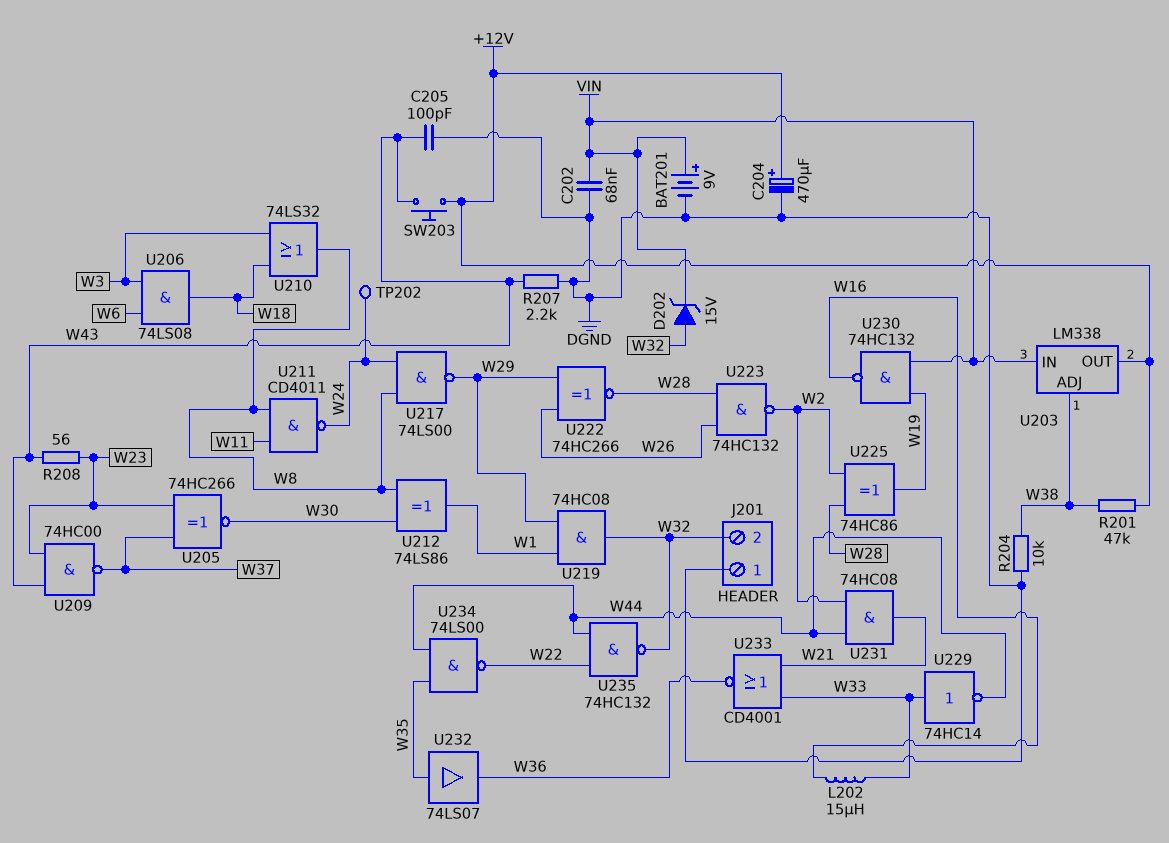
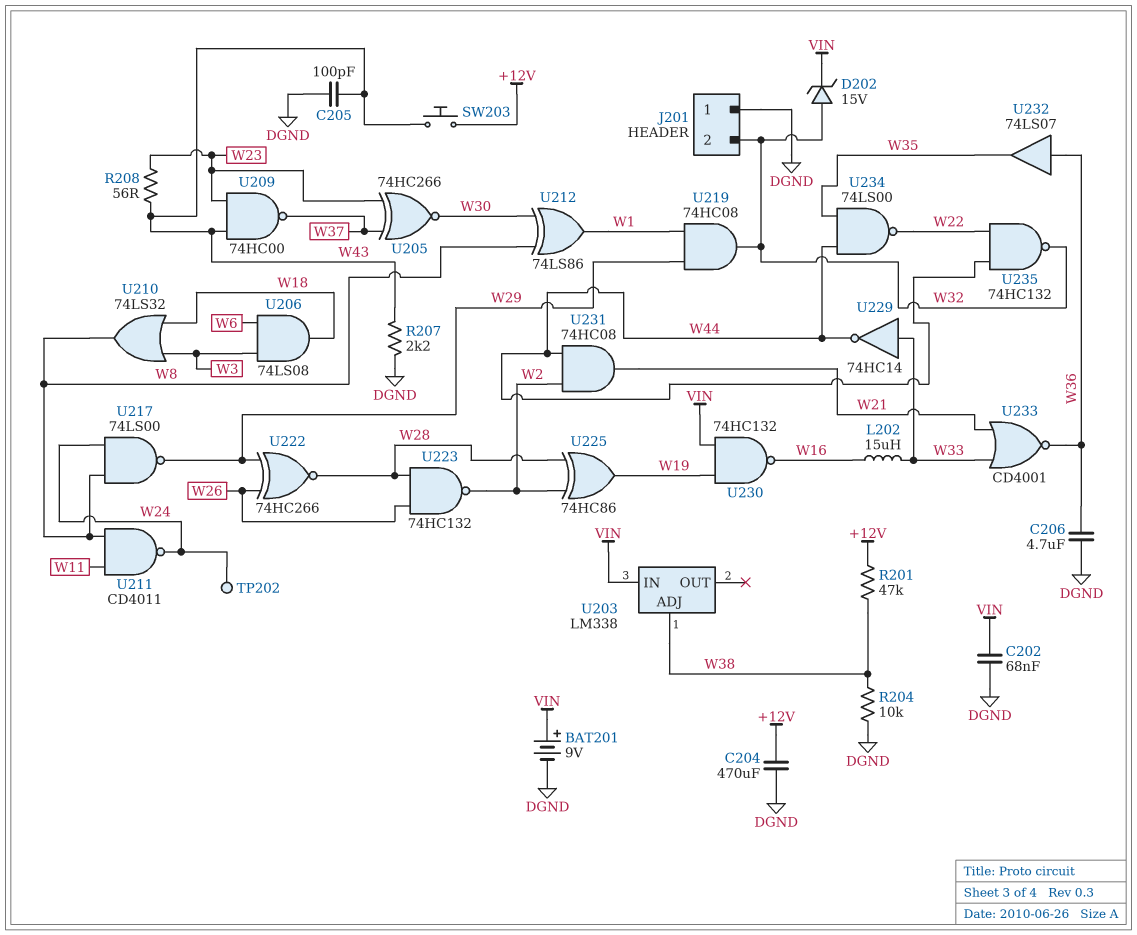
C204: 470uF (plus +12V, minus DGND) -> 470uF (+12V, DGND)
C206: none -> 4.7uF (DGND, W36)
U203 pin OUT: +12V -> none
U232: buffer 74LS07 (in W35, out W36) -> buffer 74LS07 (in W36, out W35)

